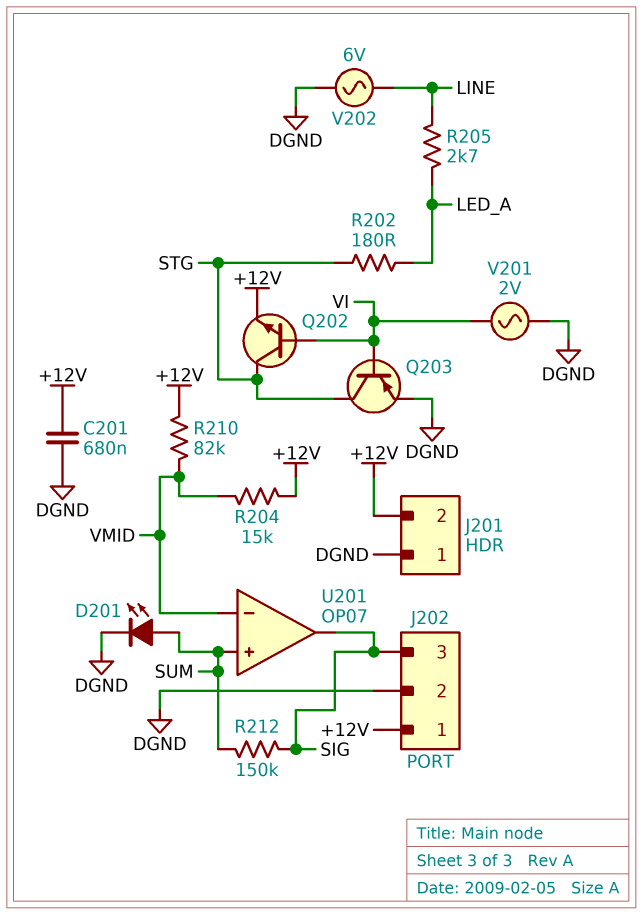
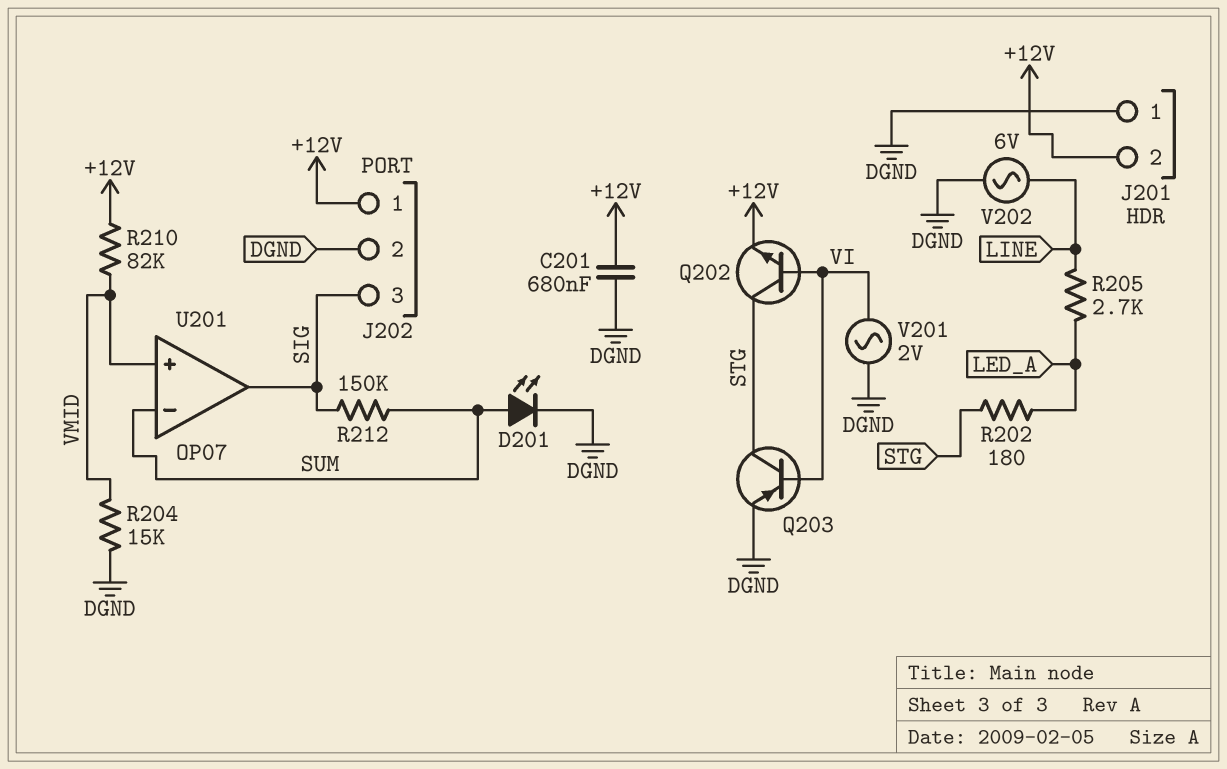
R204: 15k (+12V, VMID) -> 15k (DGND, VMID)
U201 pin in+: SUM -> VMID
U201 pin in-: VMID -> SUM

